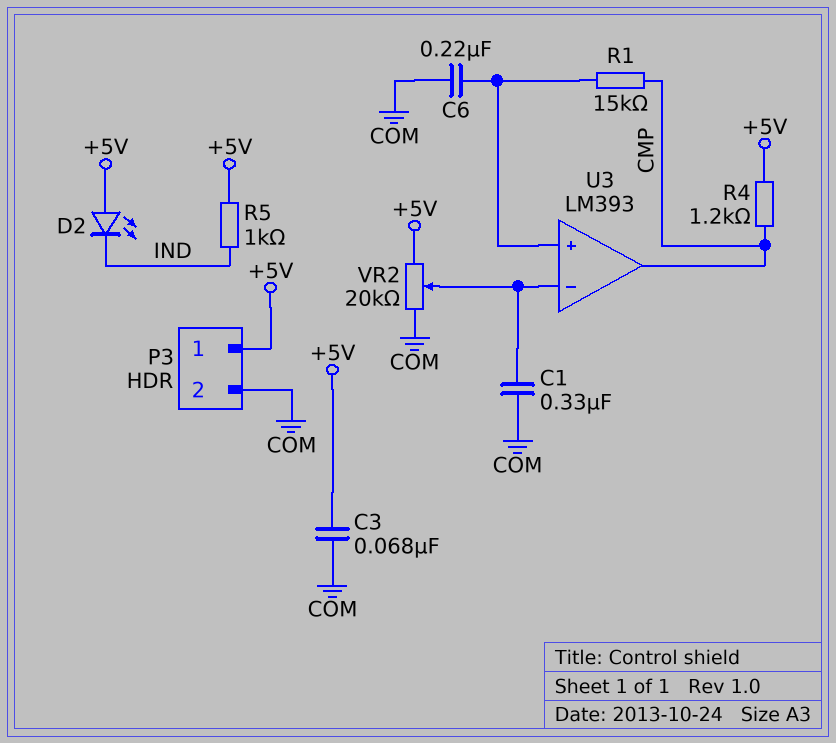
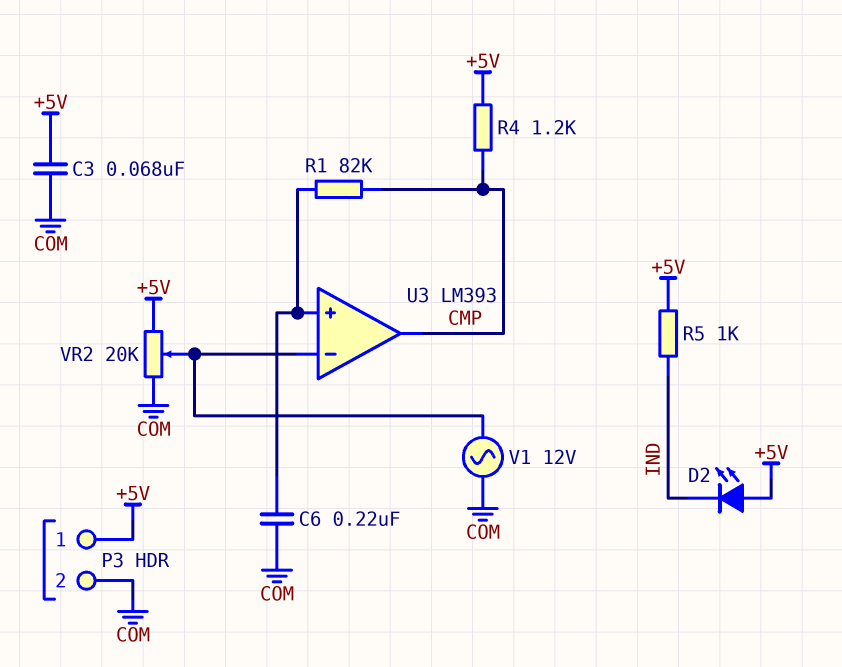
C1: 330nF (COM, U3/in-) -> none
R1: 15k (CMP, U3/in+) -> 82k (CMP, U3/in+)
V1: none -> AC 12V (COM, U3/in-)

